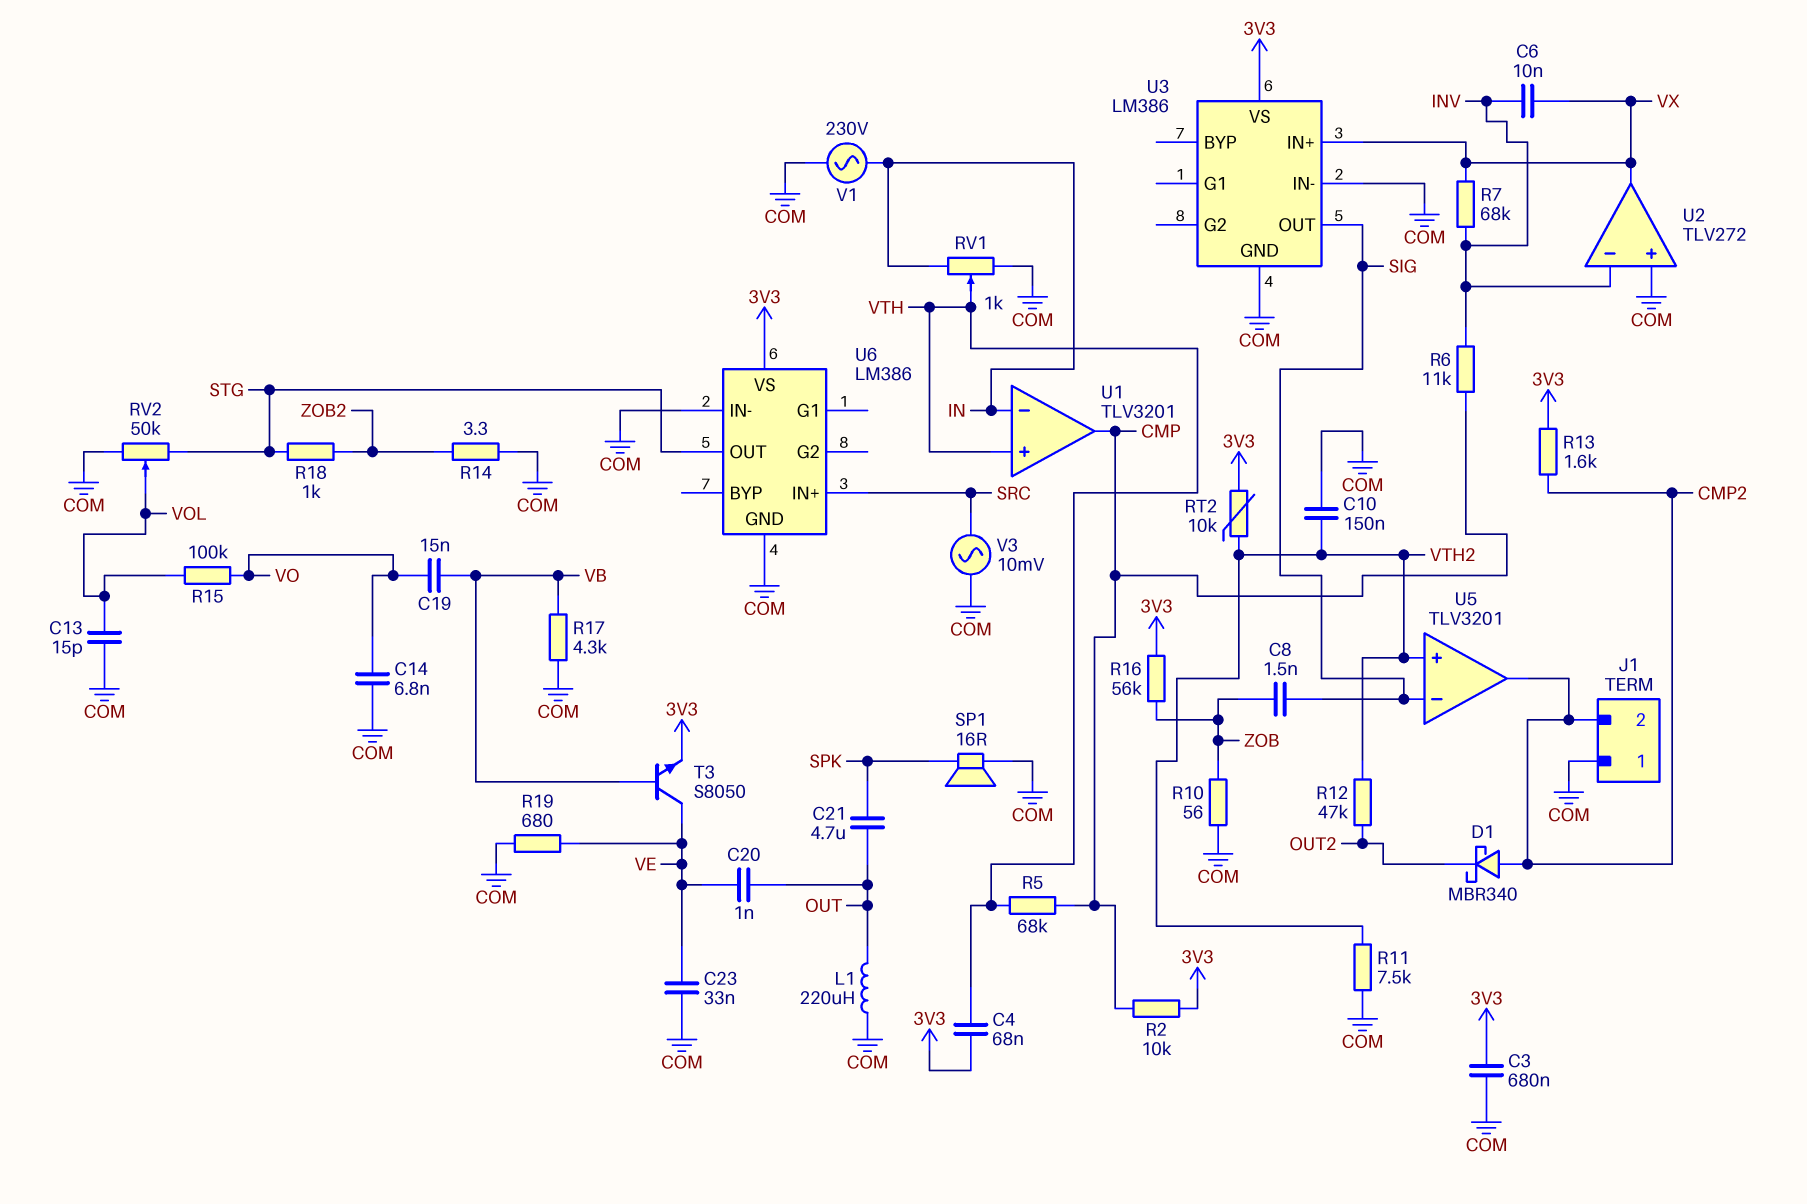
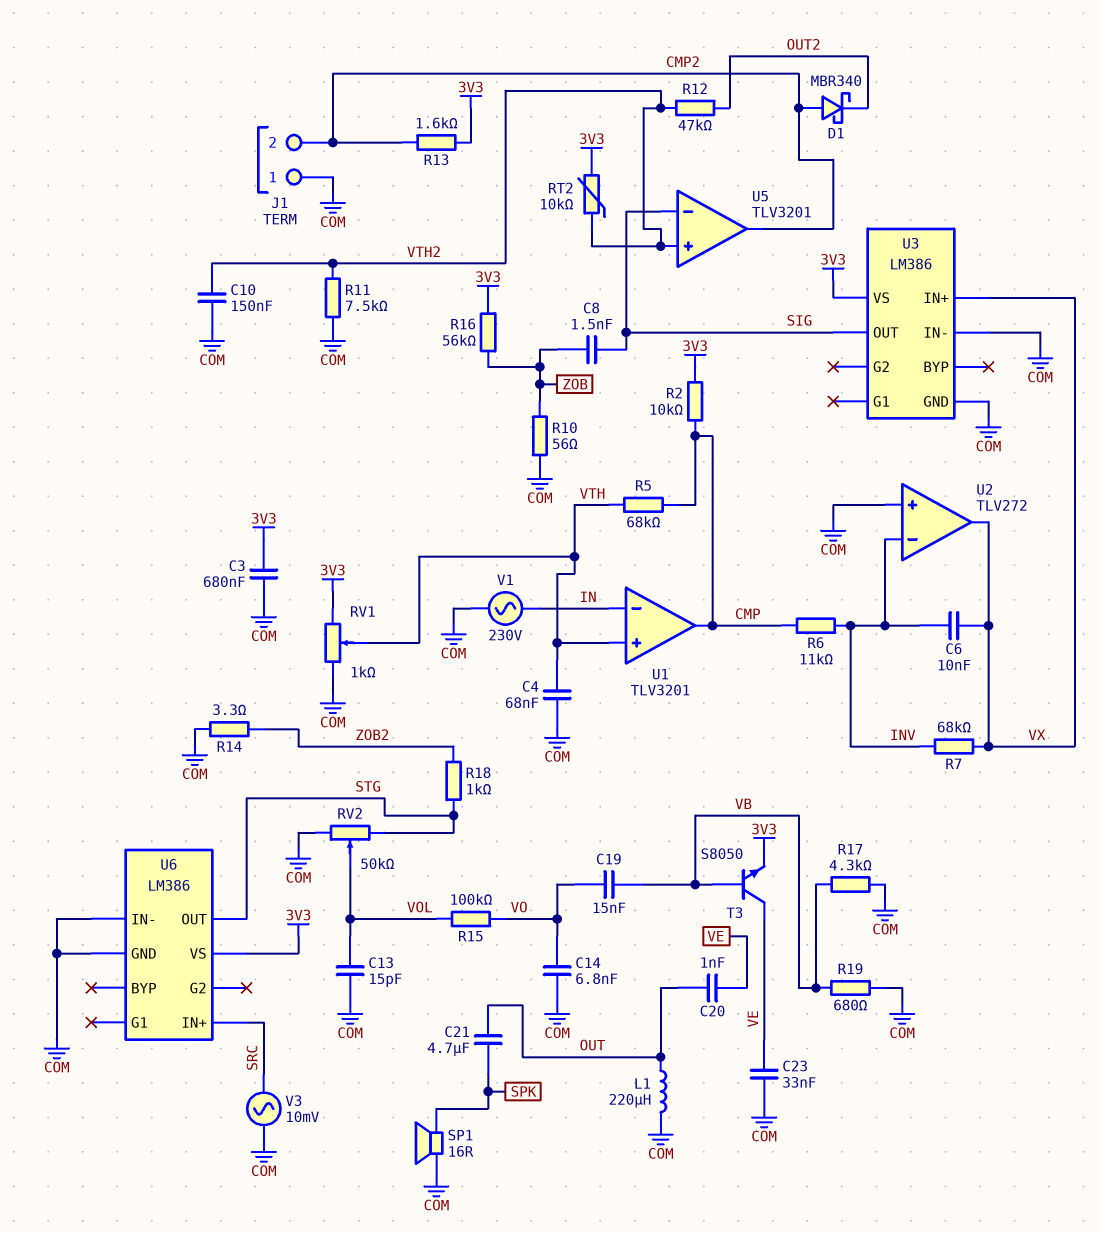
C4: 68nF (3V3, VTH) -> 68nF (COM, VTH)
R19: 680 (COM, VE) -> 680 (COM, VB)
RV1: 1k (COM, IN, wiper VTH) -> 1k (3V3, COM, wiper VTH)

